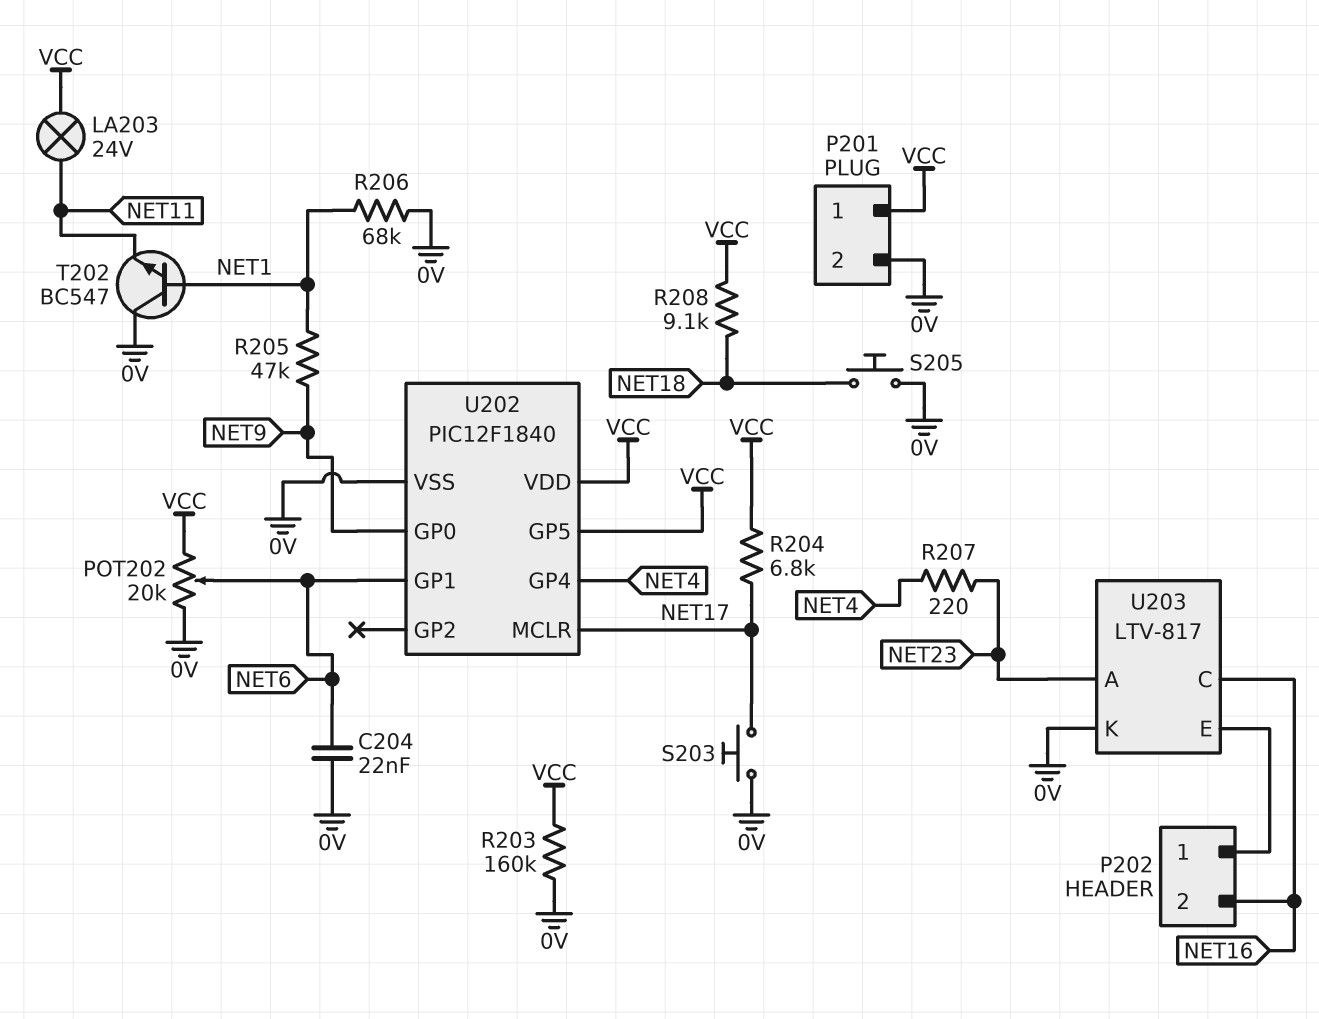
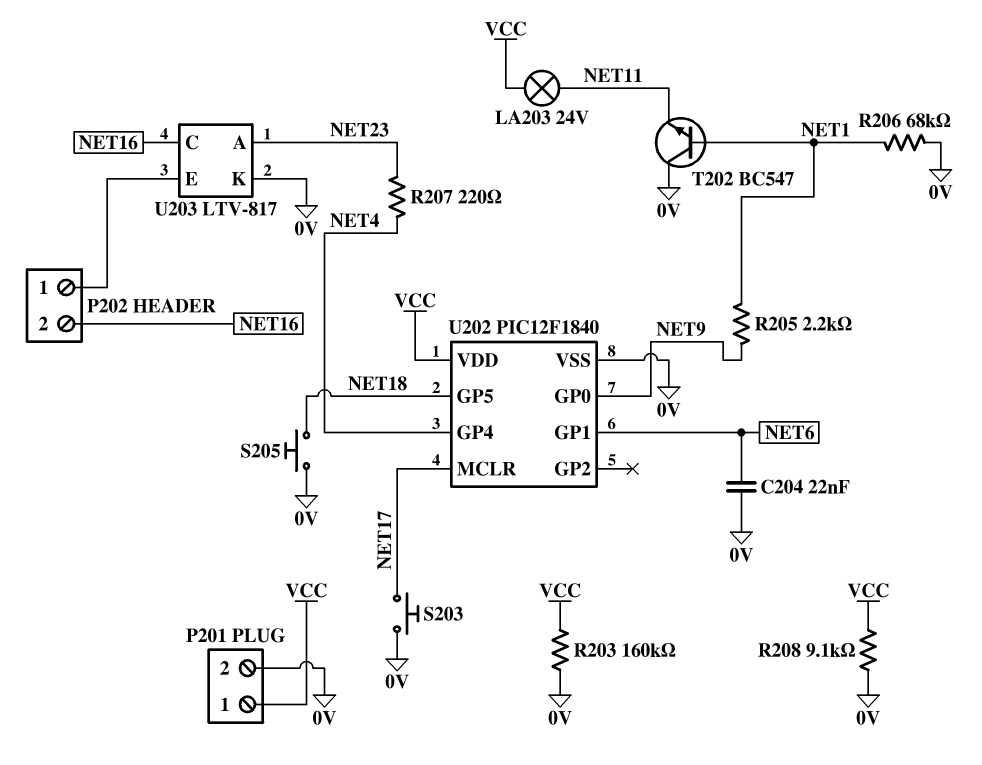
POT202: 20k (0V, VCC, wiper NET6) -> none
R204: 6.8k (NET17, VCC) -> none
R205: 47k (NET1, NET9) -> 2.2k (NET1, NET9)
R208: 9.1k (NET18, VCC) -> 9.1k (0V, VCC)
U202 pin GP5: VCC -> NET18

